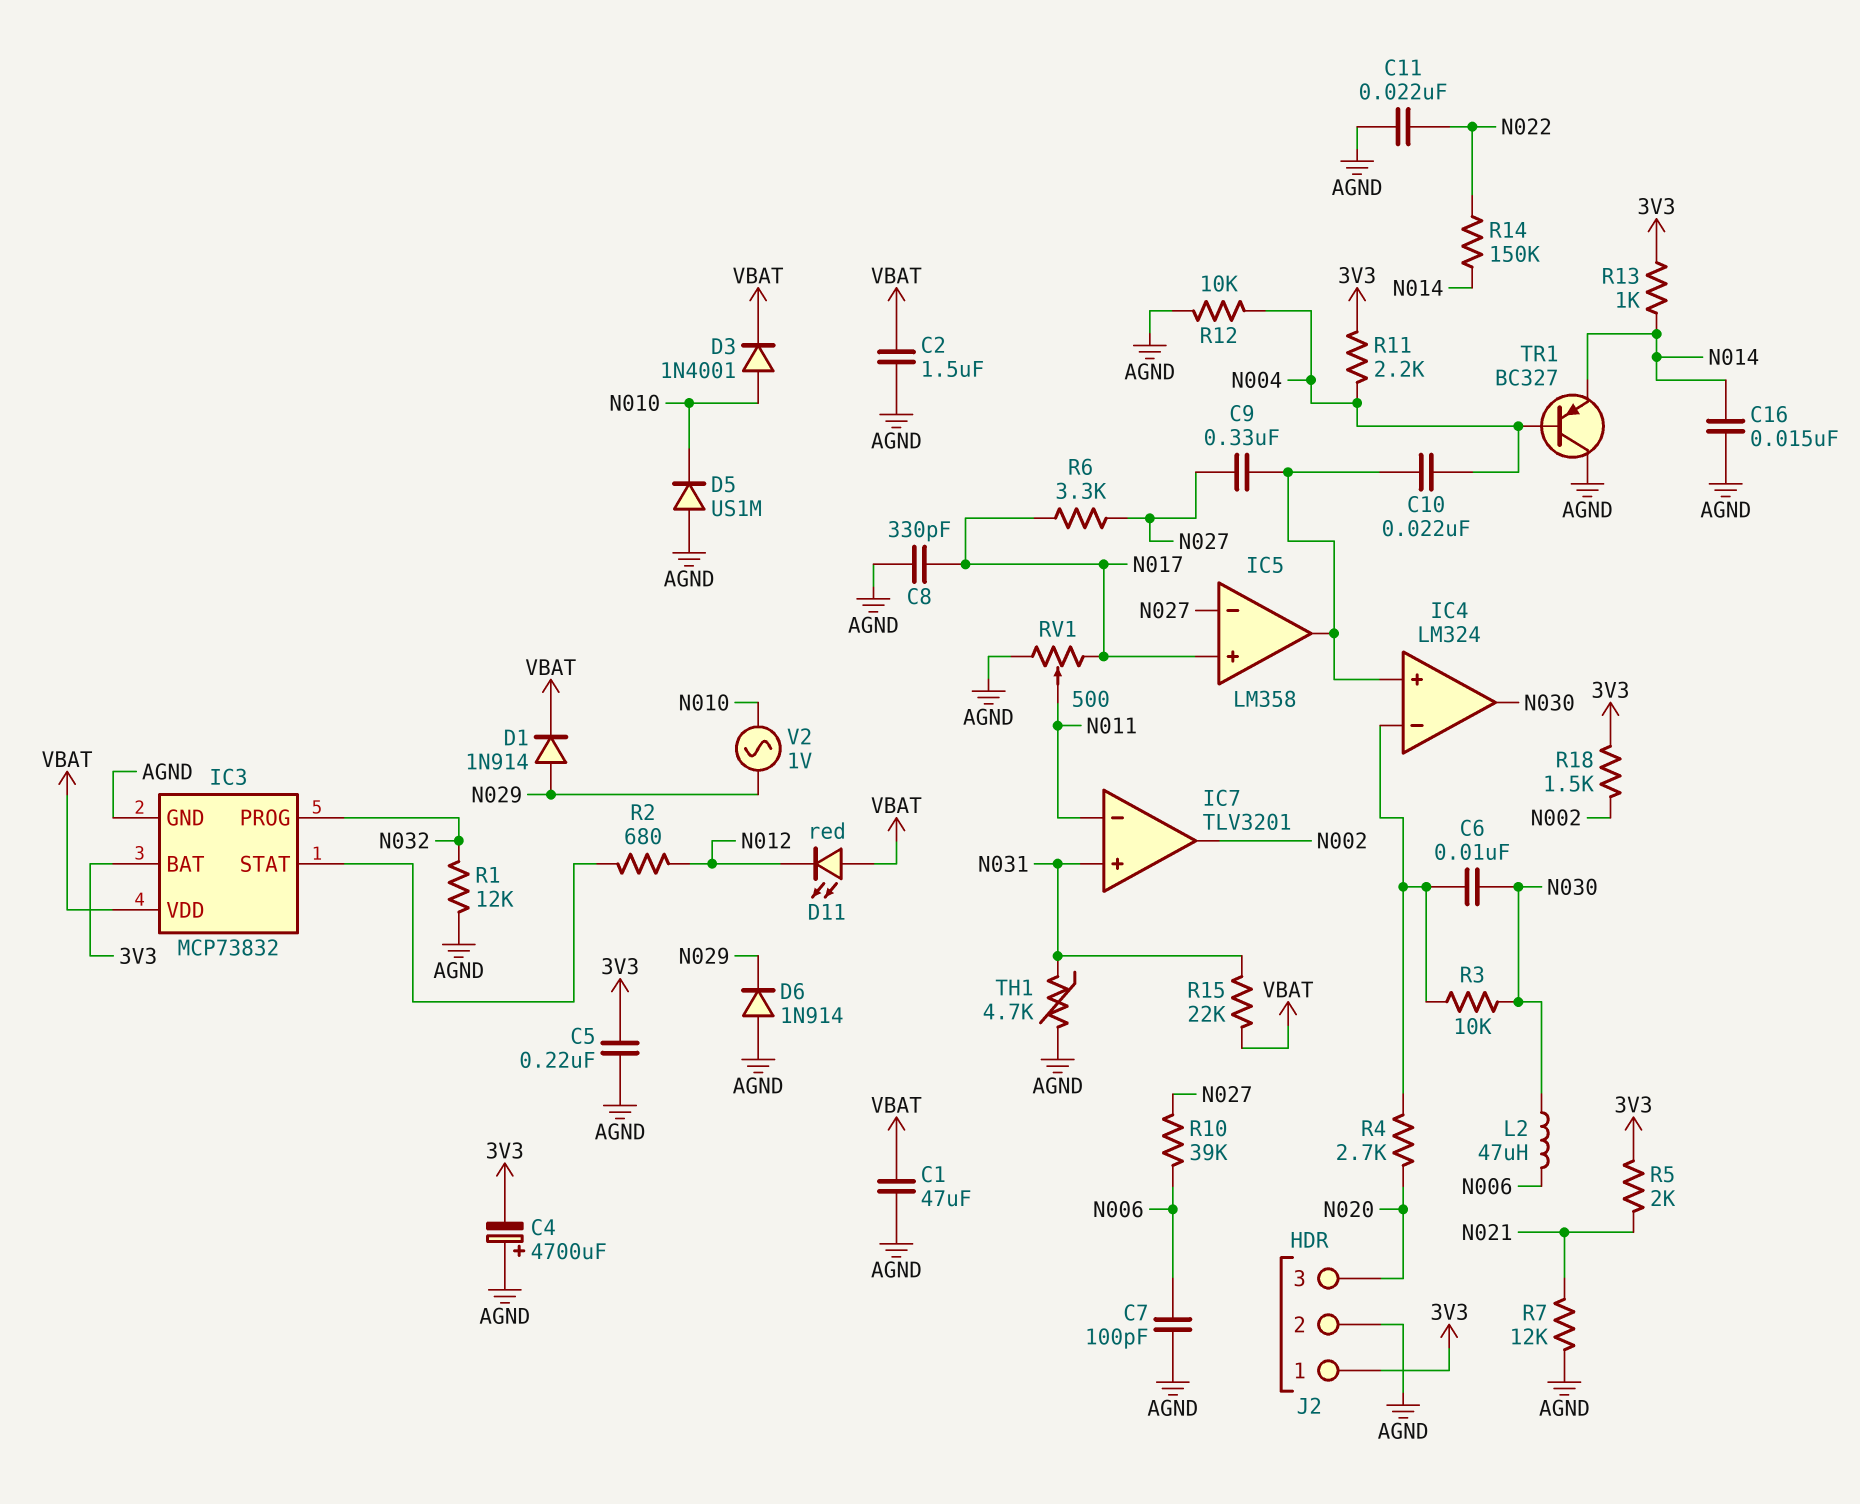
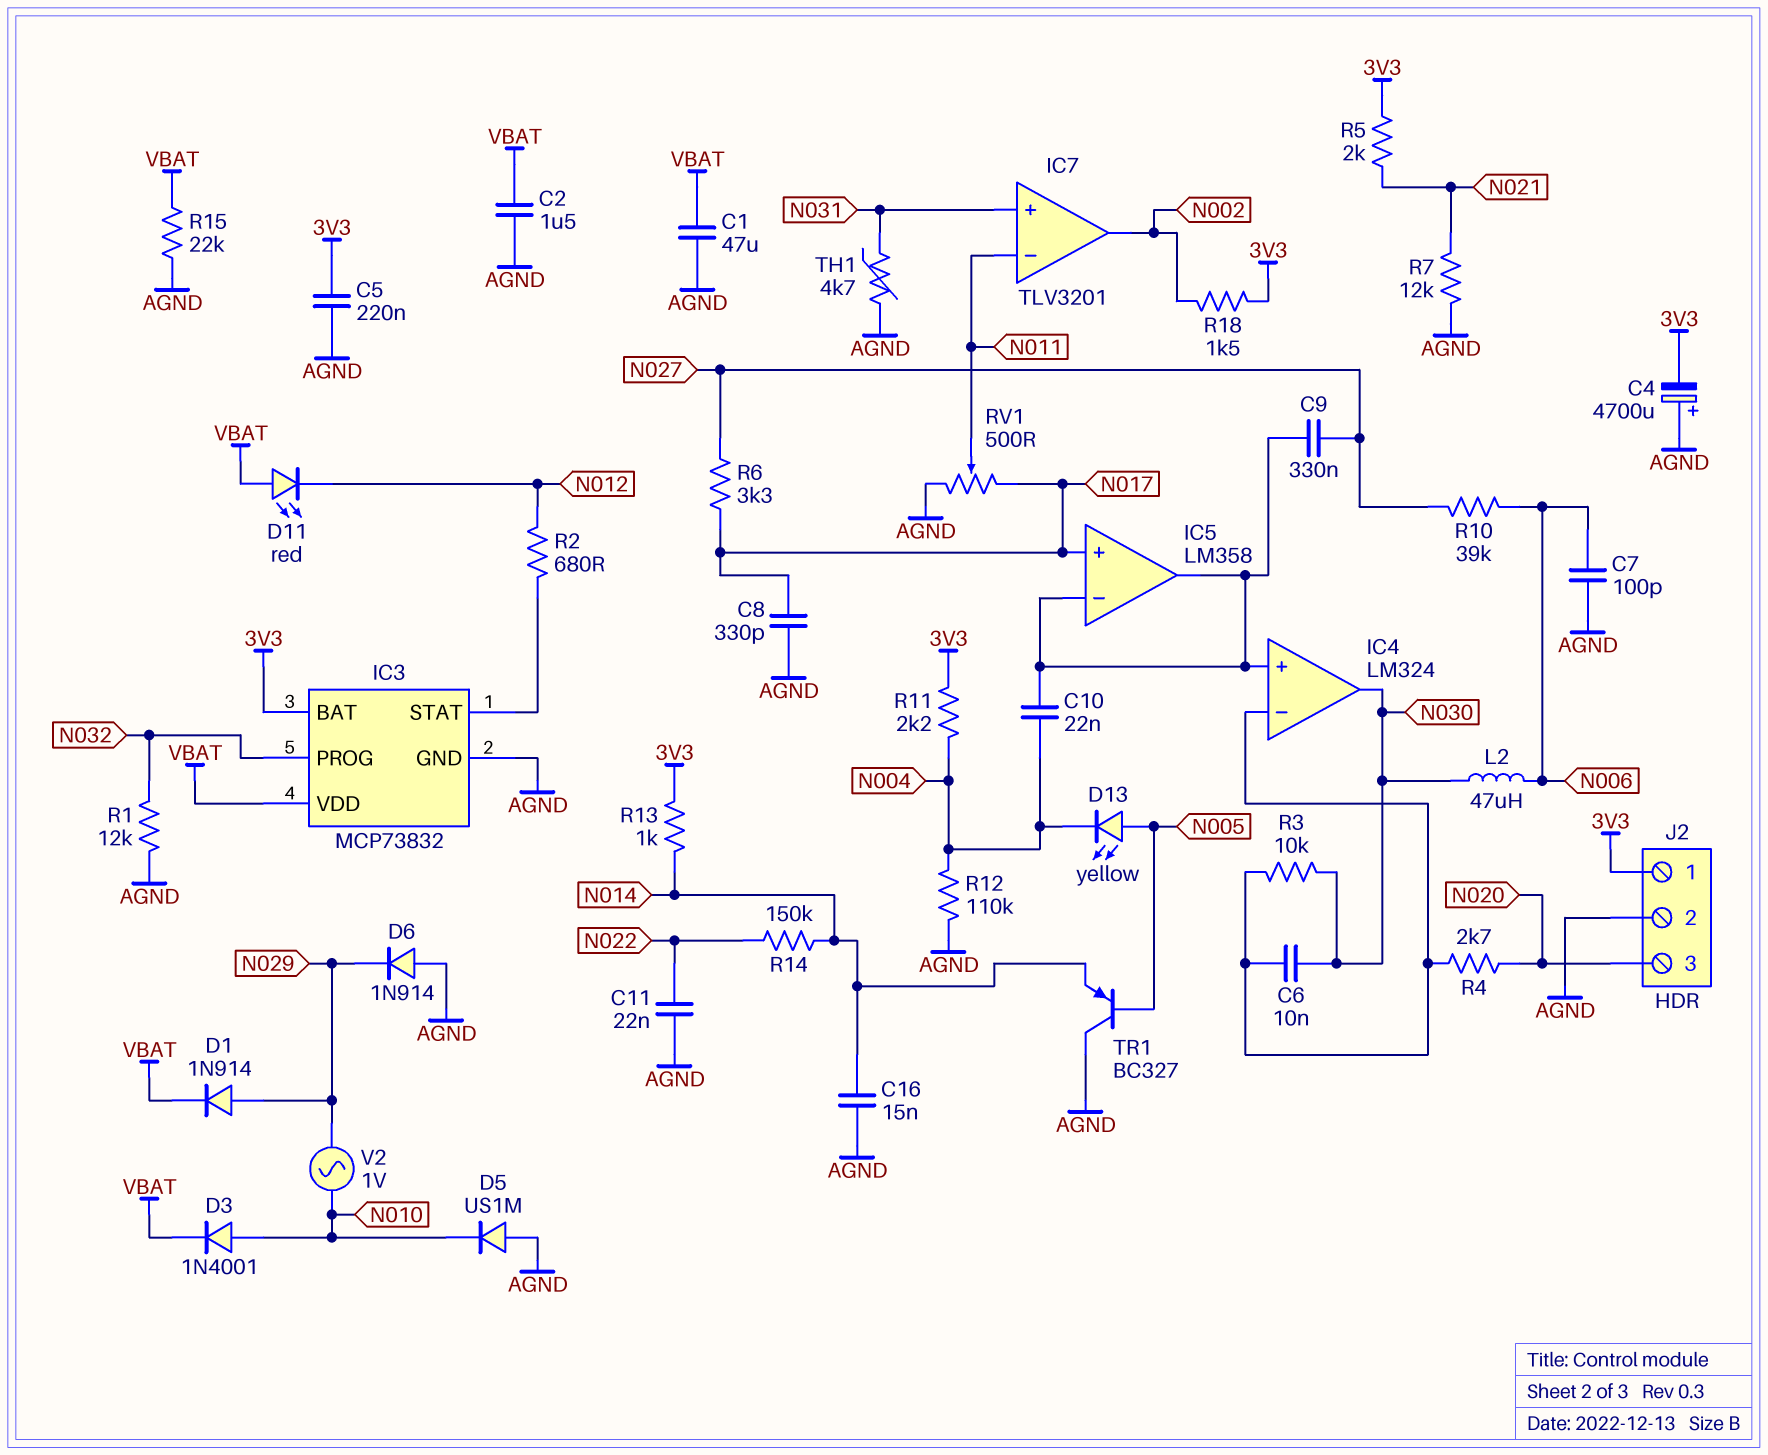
D13: none -> LED yellow (A N005, K N004)
IC5 pin in-: N027 -> IC4/in+
R12: 10k (AGND, N004) -> 110k (AGND, N004)
R15: 22k (N031, VBAT) -> 22k (AGND, VBAT)
TR1: PNP BC327 (B N004, C AGND, E N014) -> PNP BC327 (B N005, C AGND, E N014)

